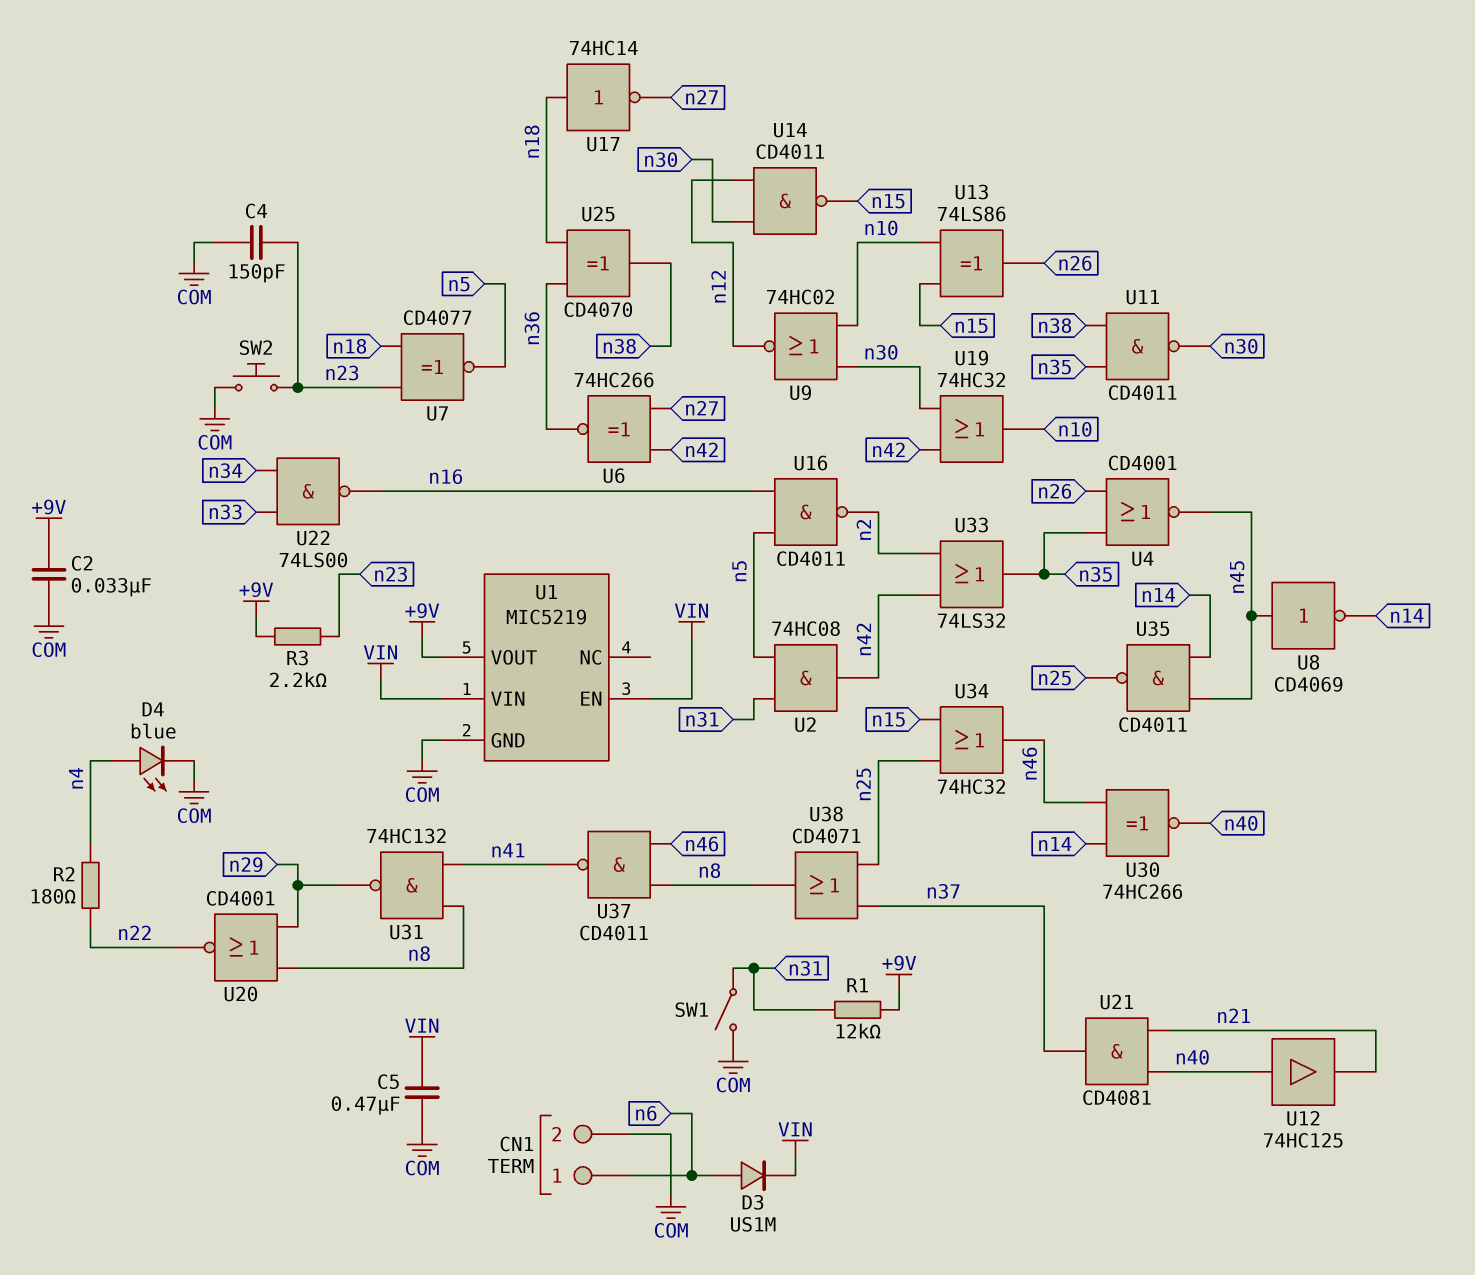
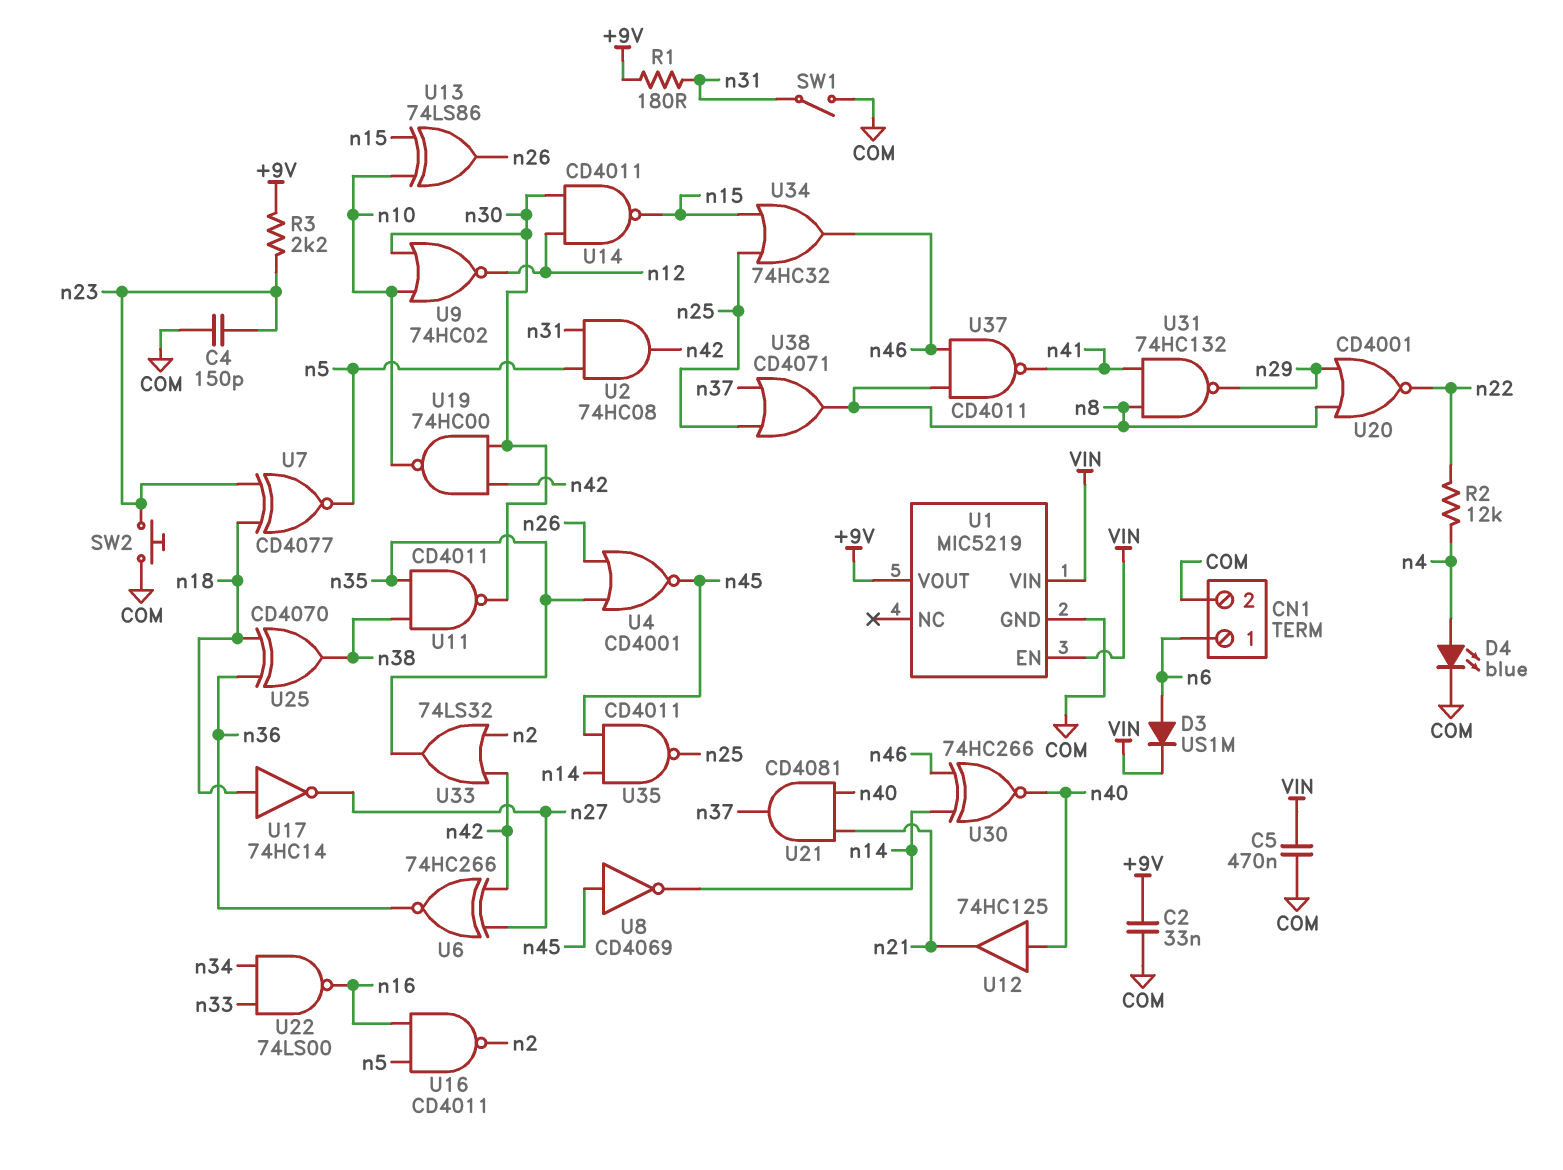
R1: 12k (+9V, n31) -> 180 (+9V, n31)
R2: 180 (n4, n22) -> 12k (n4, n22)
U19: OR 74HC32 (in n30, in n42, out n10) -> NAND 74HC00 (in n30, in n42, out n10)

